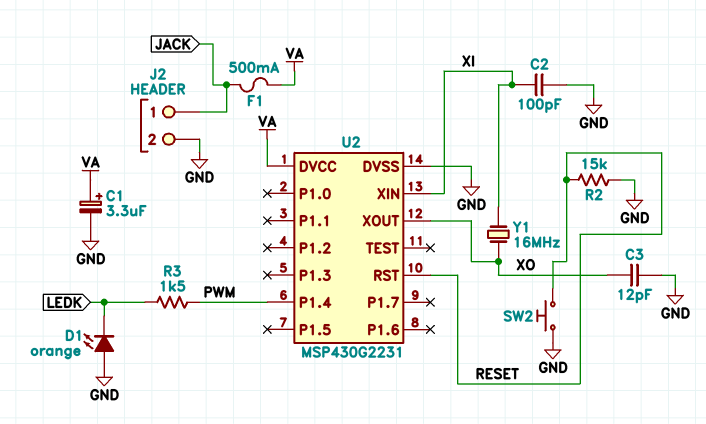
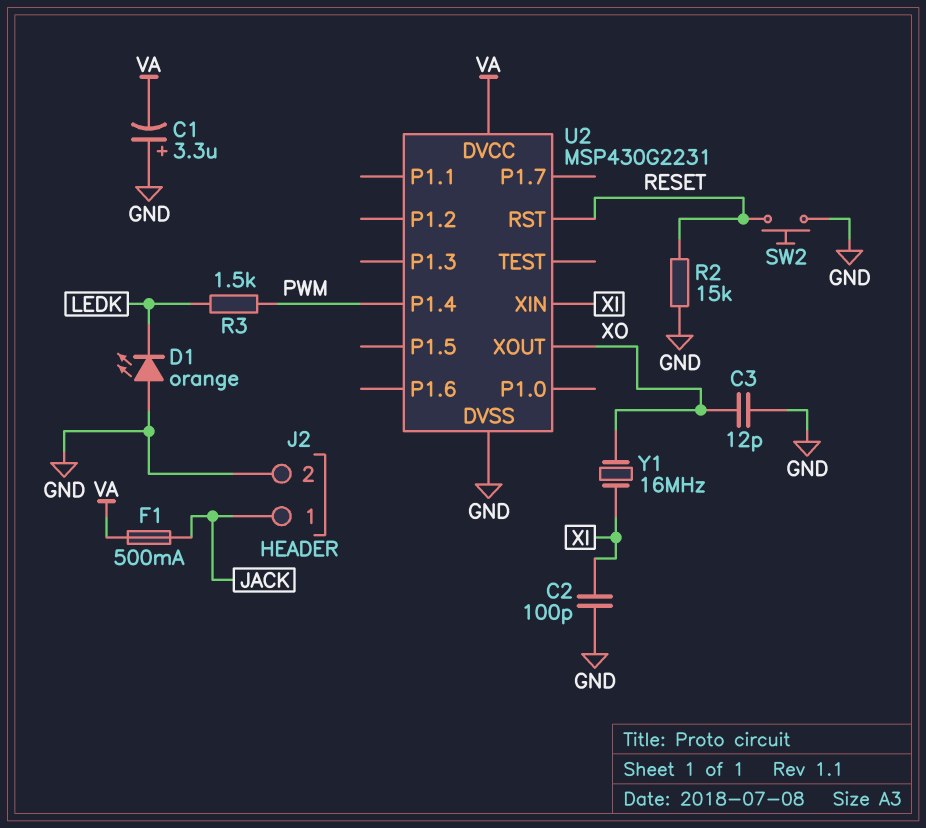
C1: 3.3uF (plus VA, minus GND) -> 3.3uF (plus GND, minus VA)

